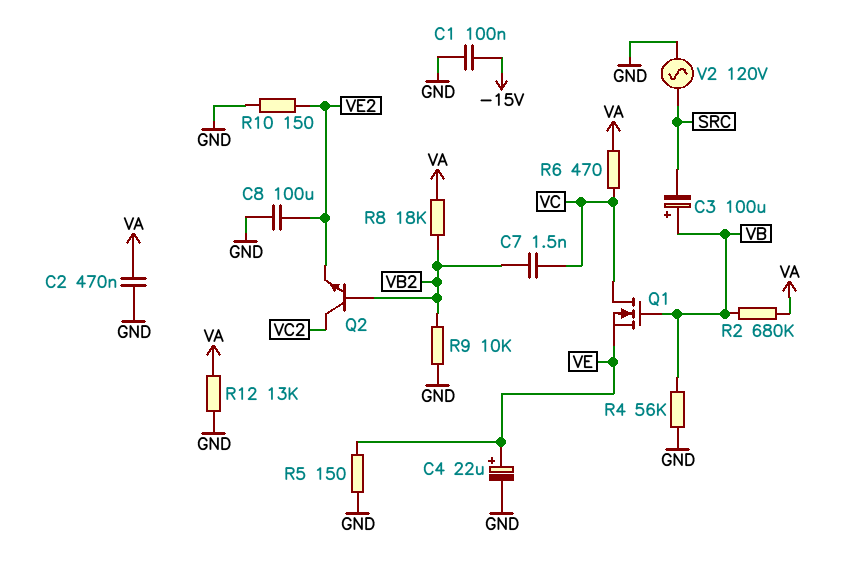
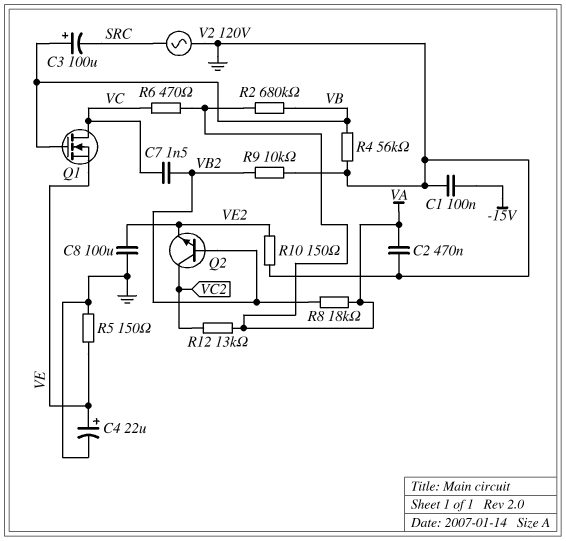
R12: 13k (GND, VA) -> 13k (VA, VC2)

